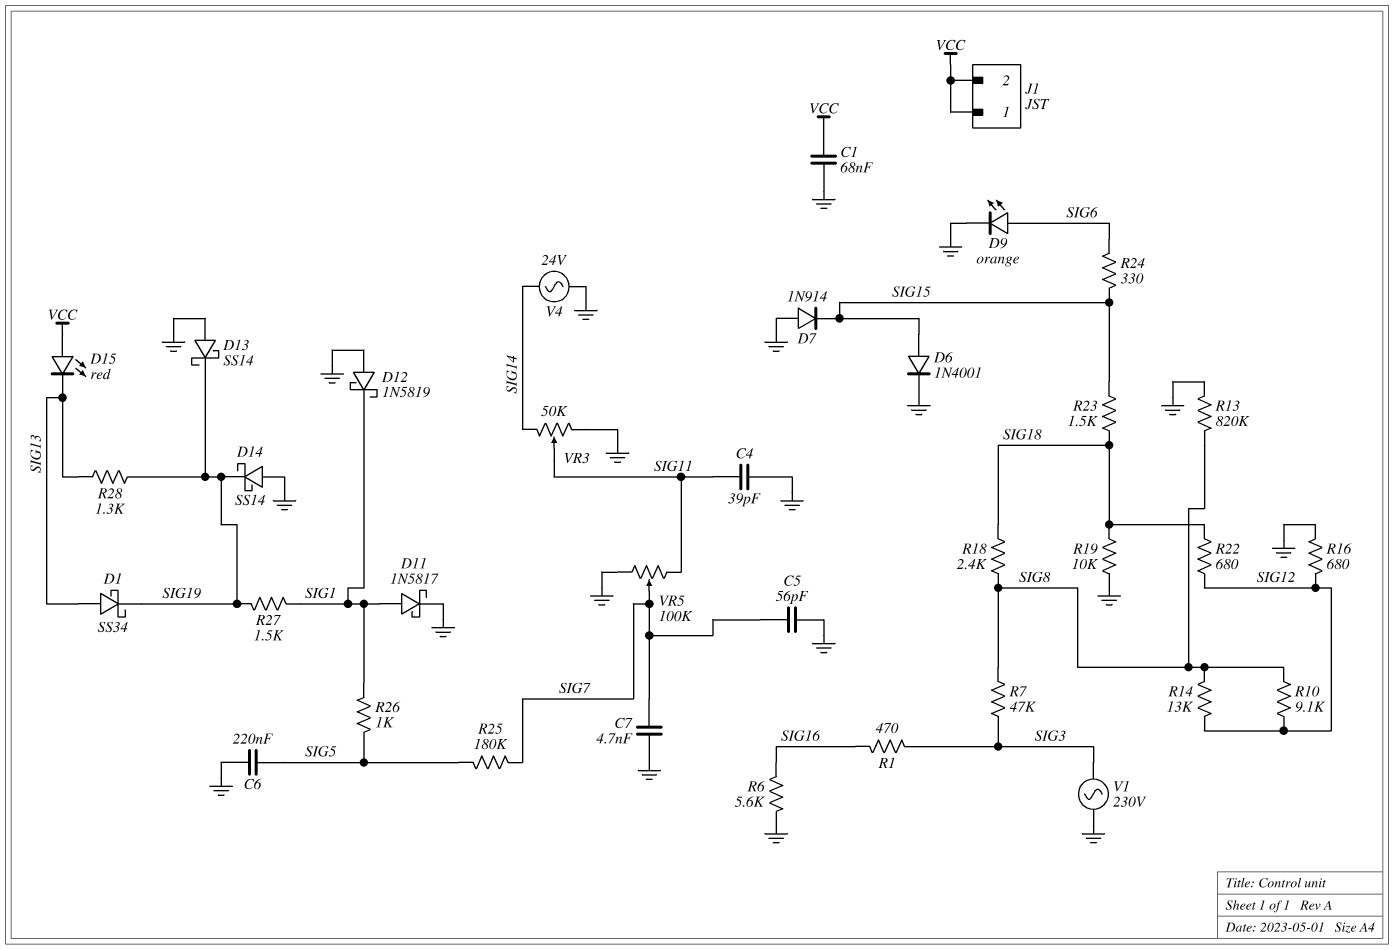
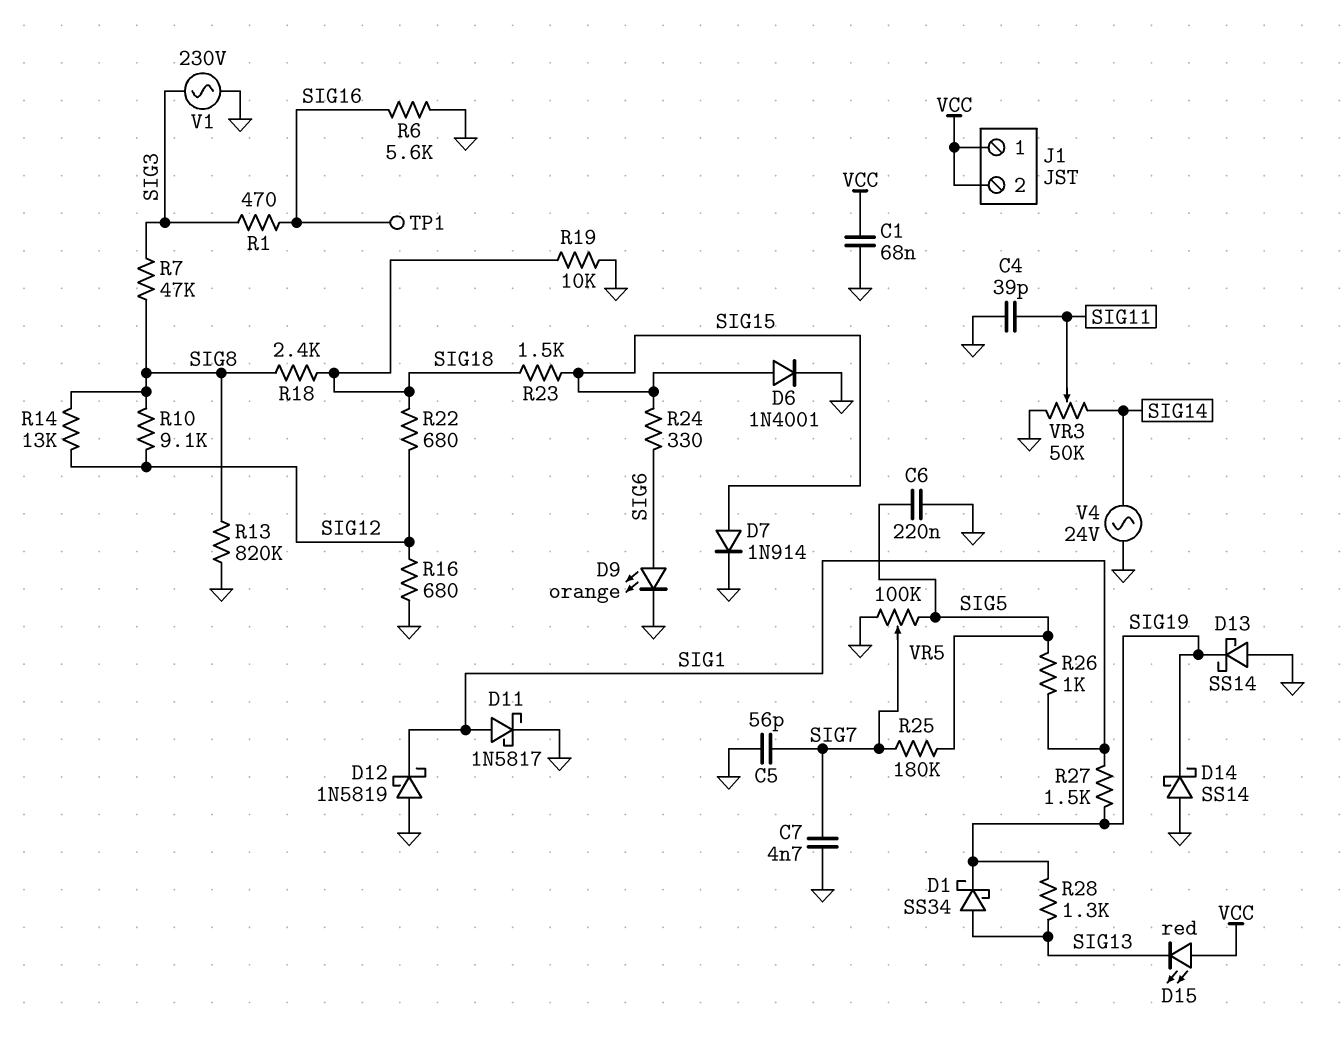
D7: diode 1N914 (A GND, K SIG15) -> diode 1N914 (A SIG15, K GND)
TP1: none -> test point (SIG16)
VR5: 100k (GND, SIG11, wiper SIG7) -> 100k (GND, SIG5, wiper SIG7)

